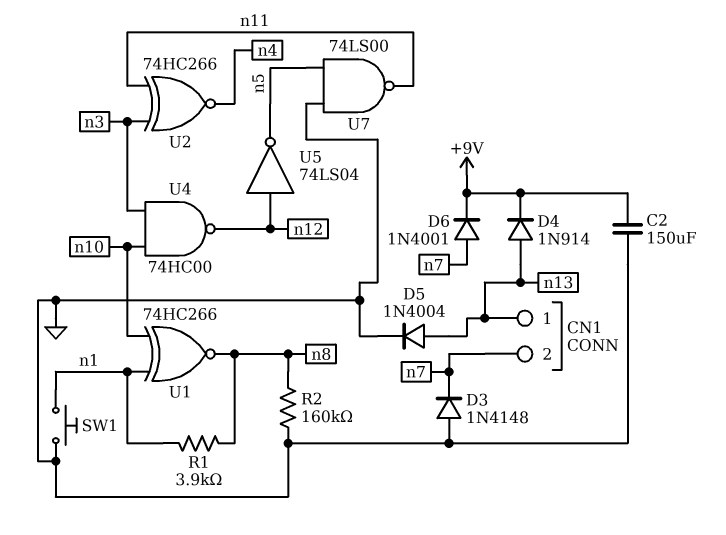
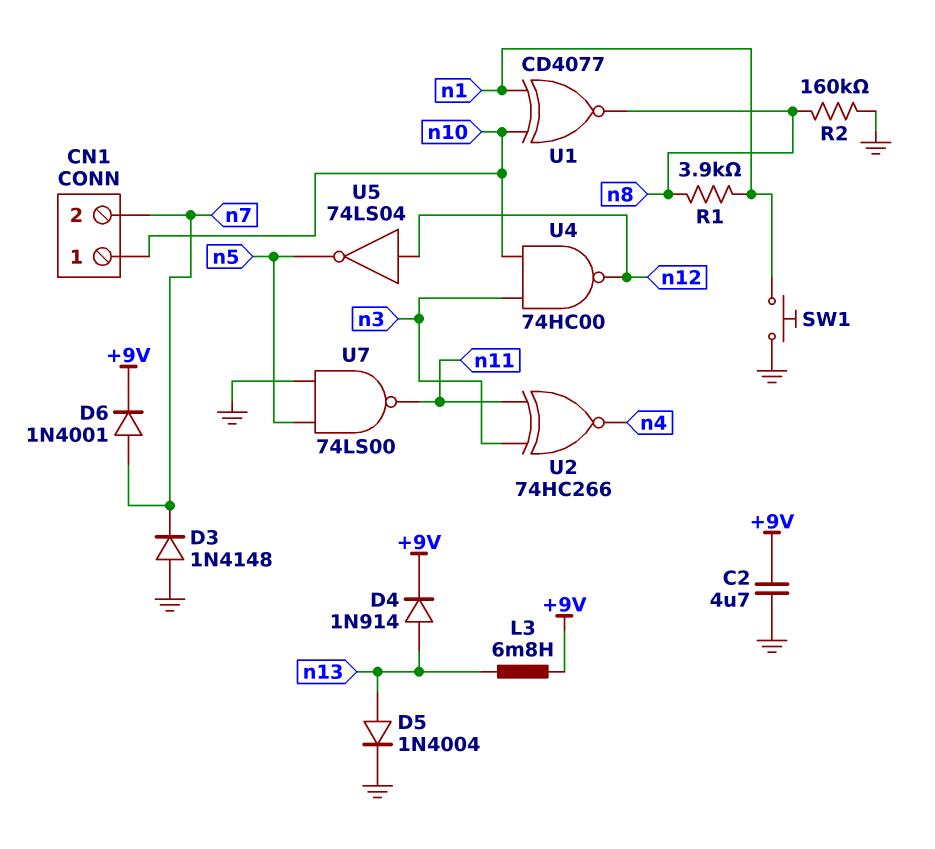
C2: 150uF (+9V, GND) -> 4.7uF (+9V, GND)
CN1 pin 1: n13 -> n10
L3: none -> 6.8mH (+9V, n13)
U1: XNOR 74HC266 (in n1, in n10, out n8) -> XNOR CD4077 (in n1, in n10, out n8)

